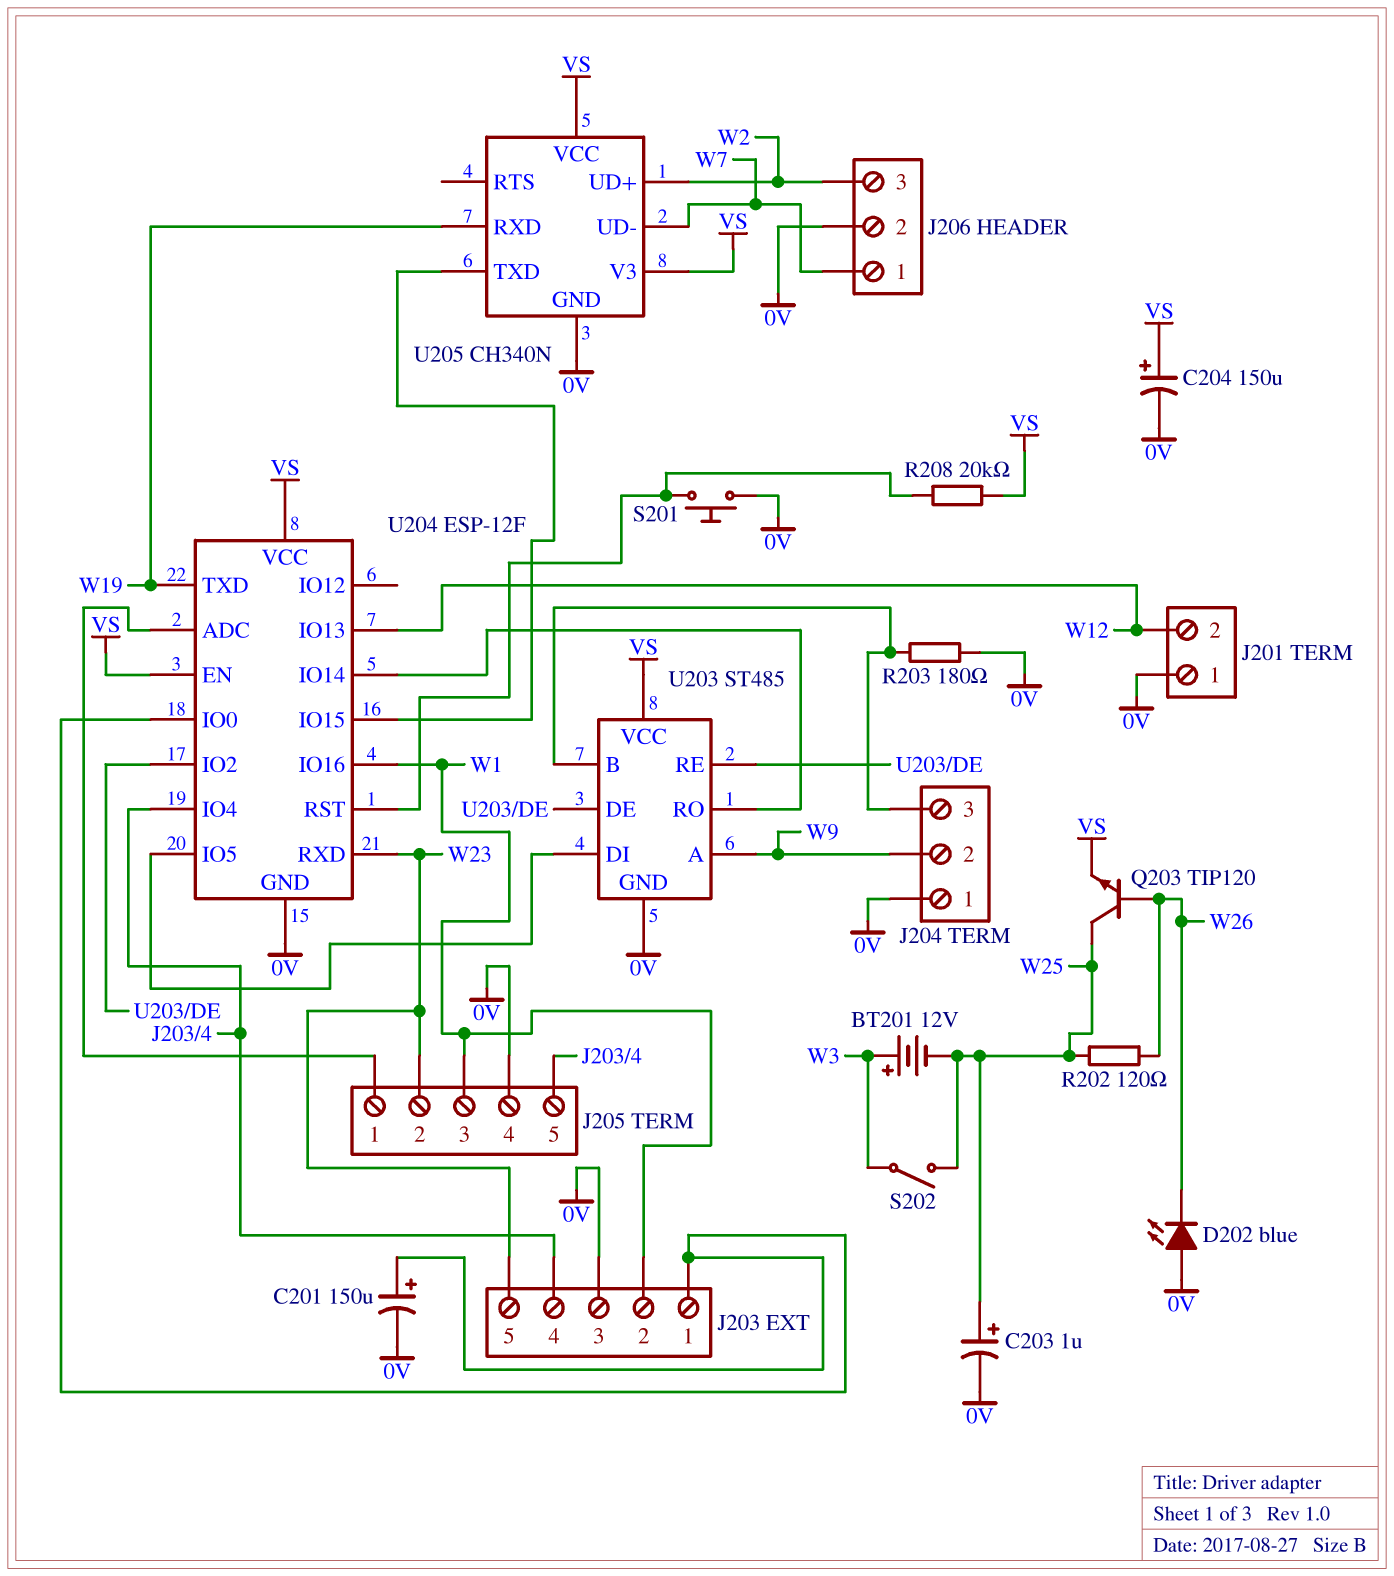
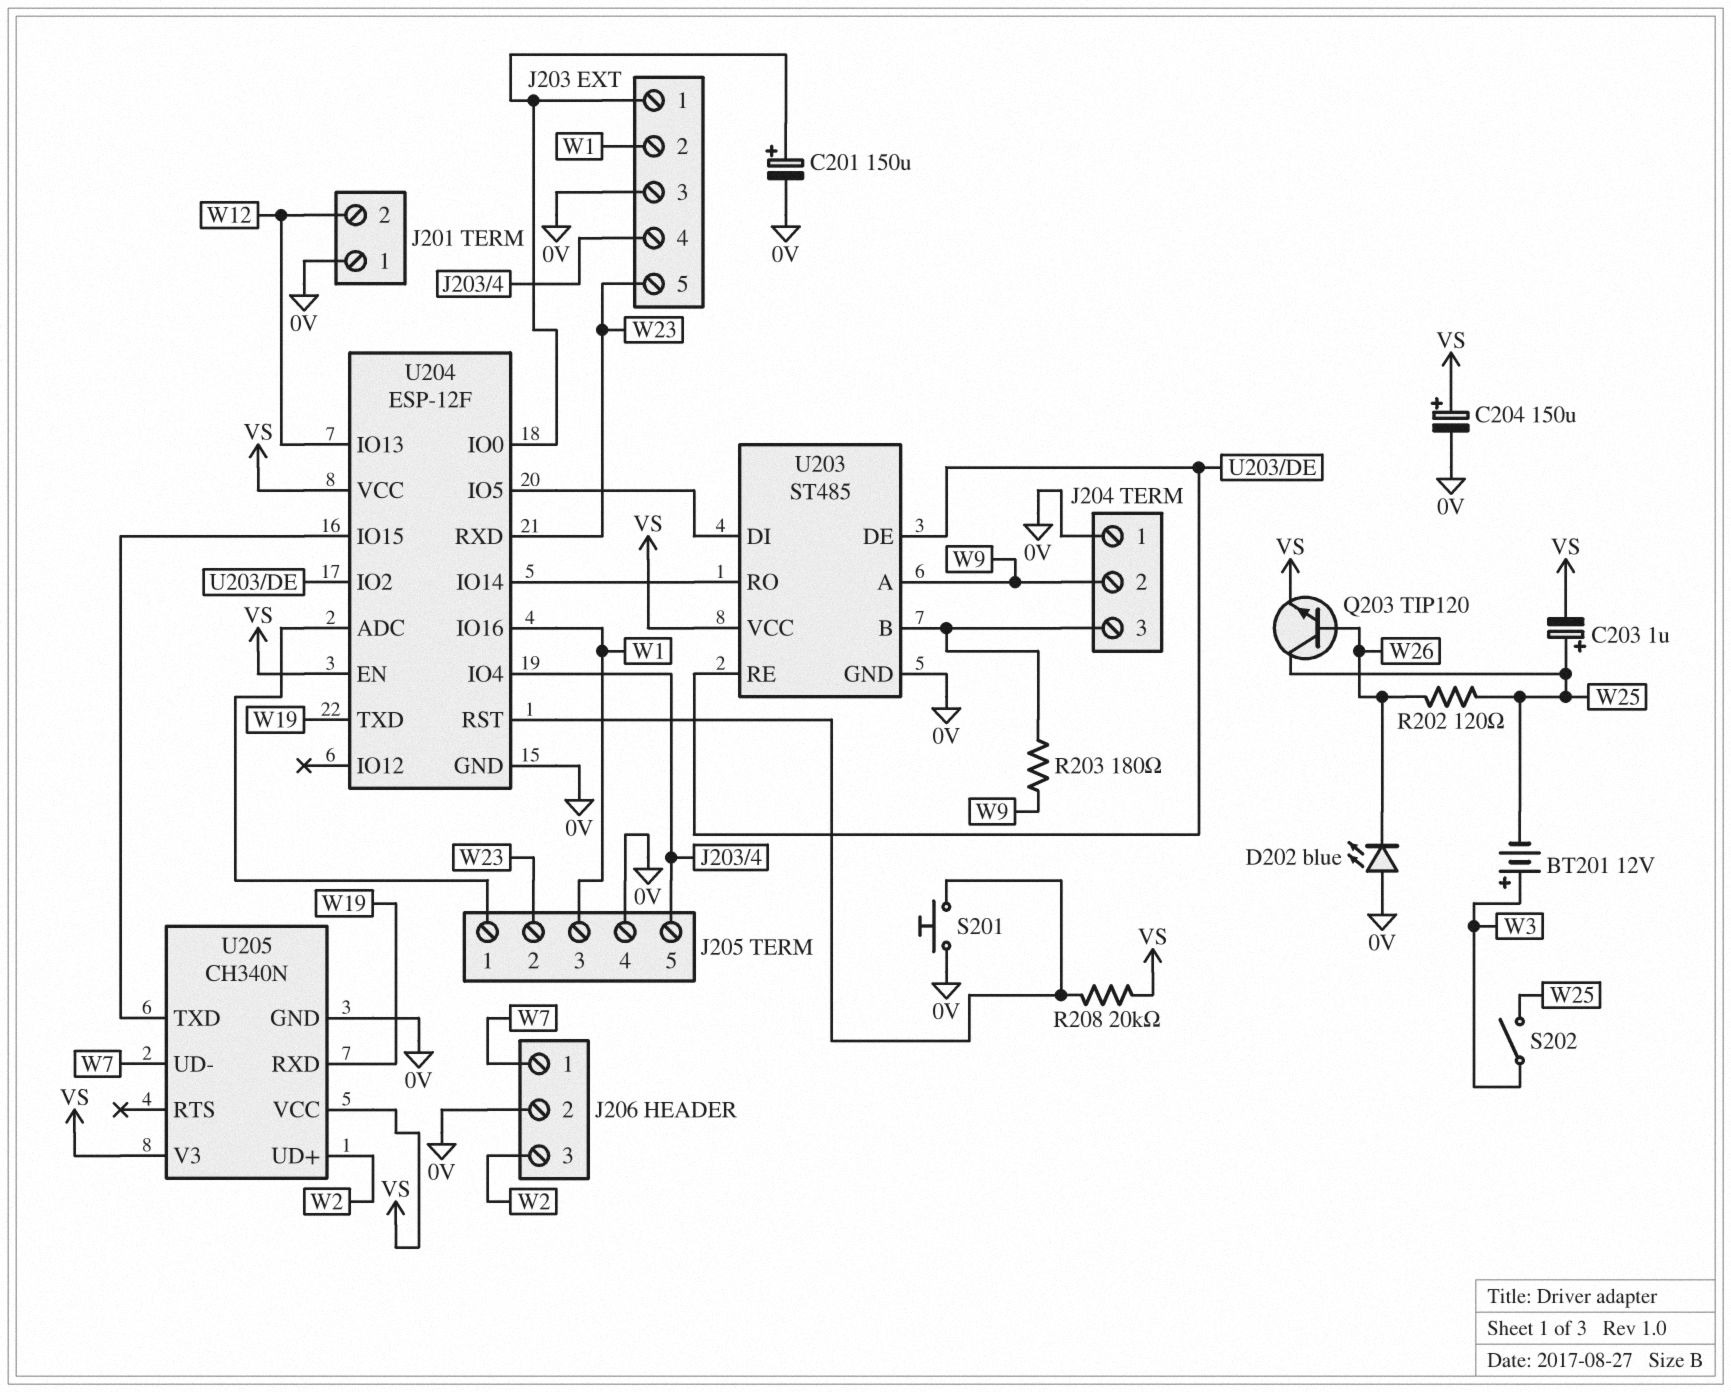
C203: 1uF (plus W25, minus 0V) -> 1uF (plus W25, minus VS)
R203: 180 (0V, J204/3) -> 180 (J204/3, W9)

